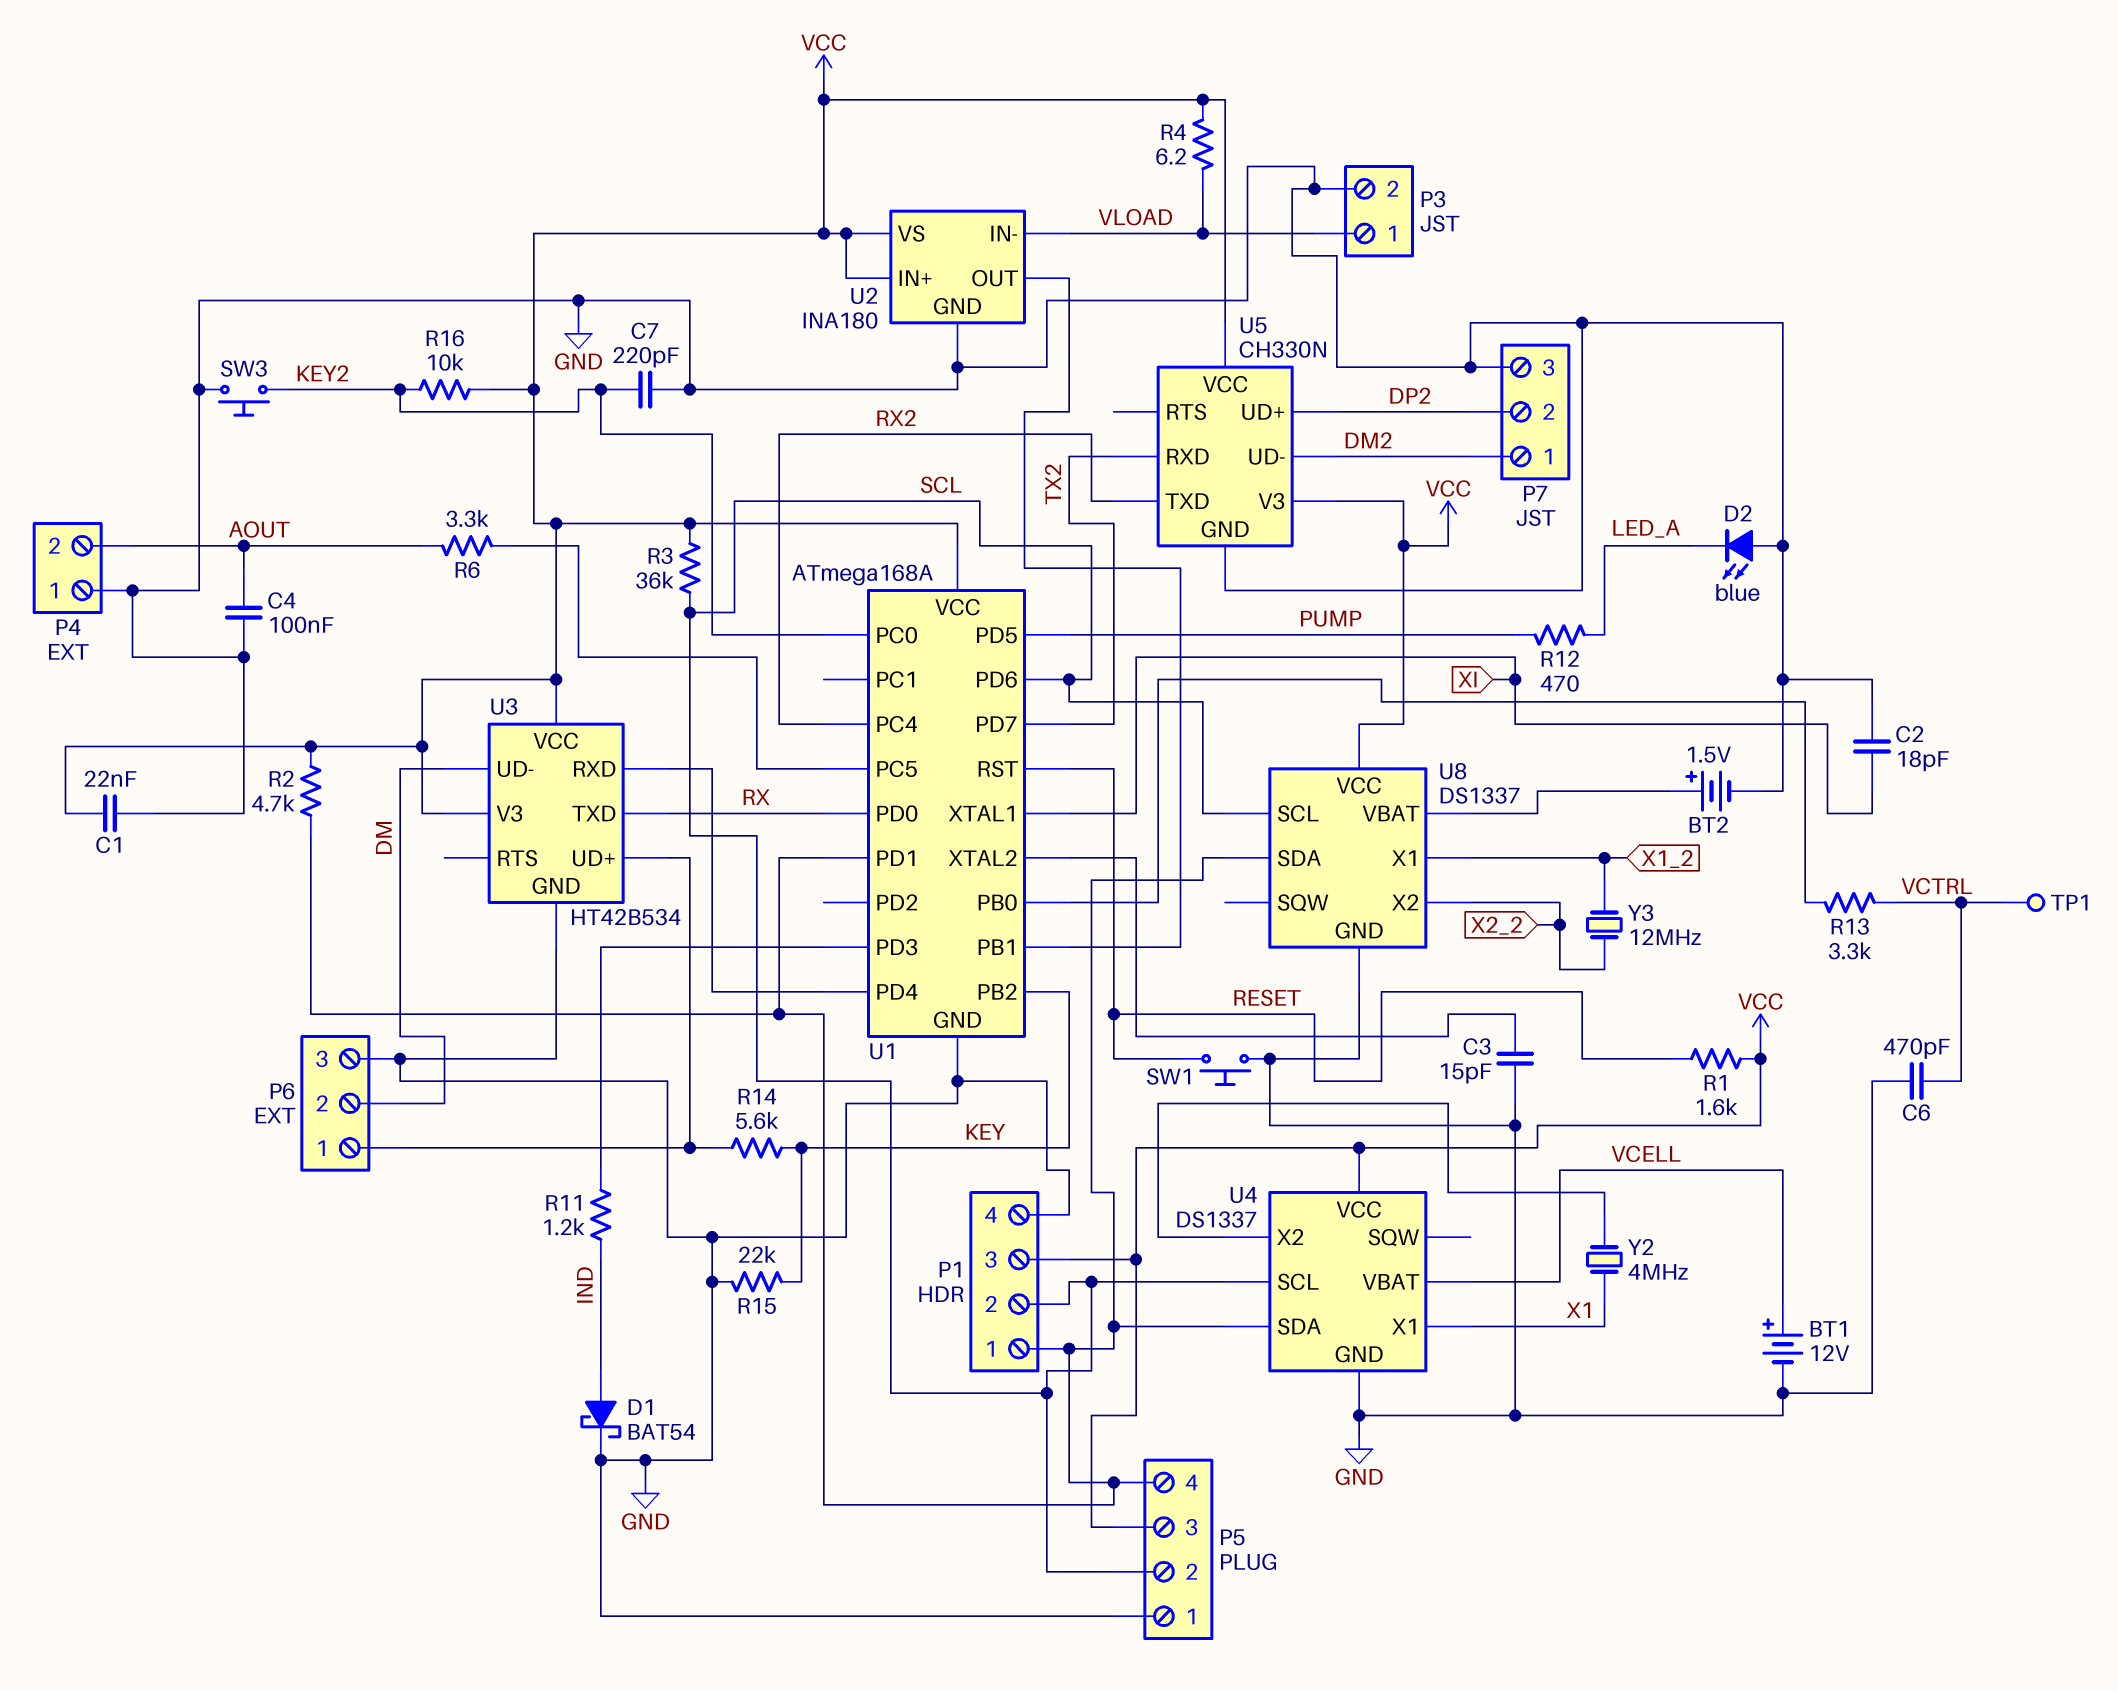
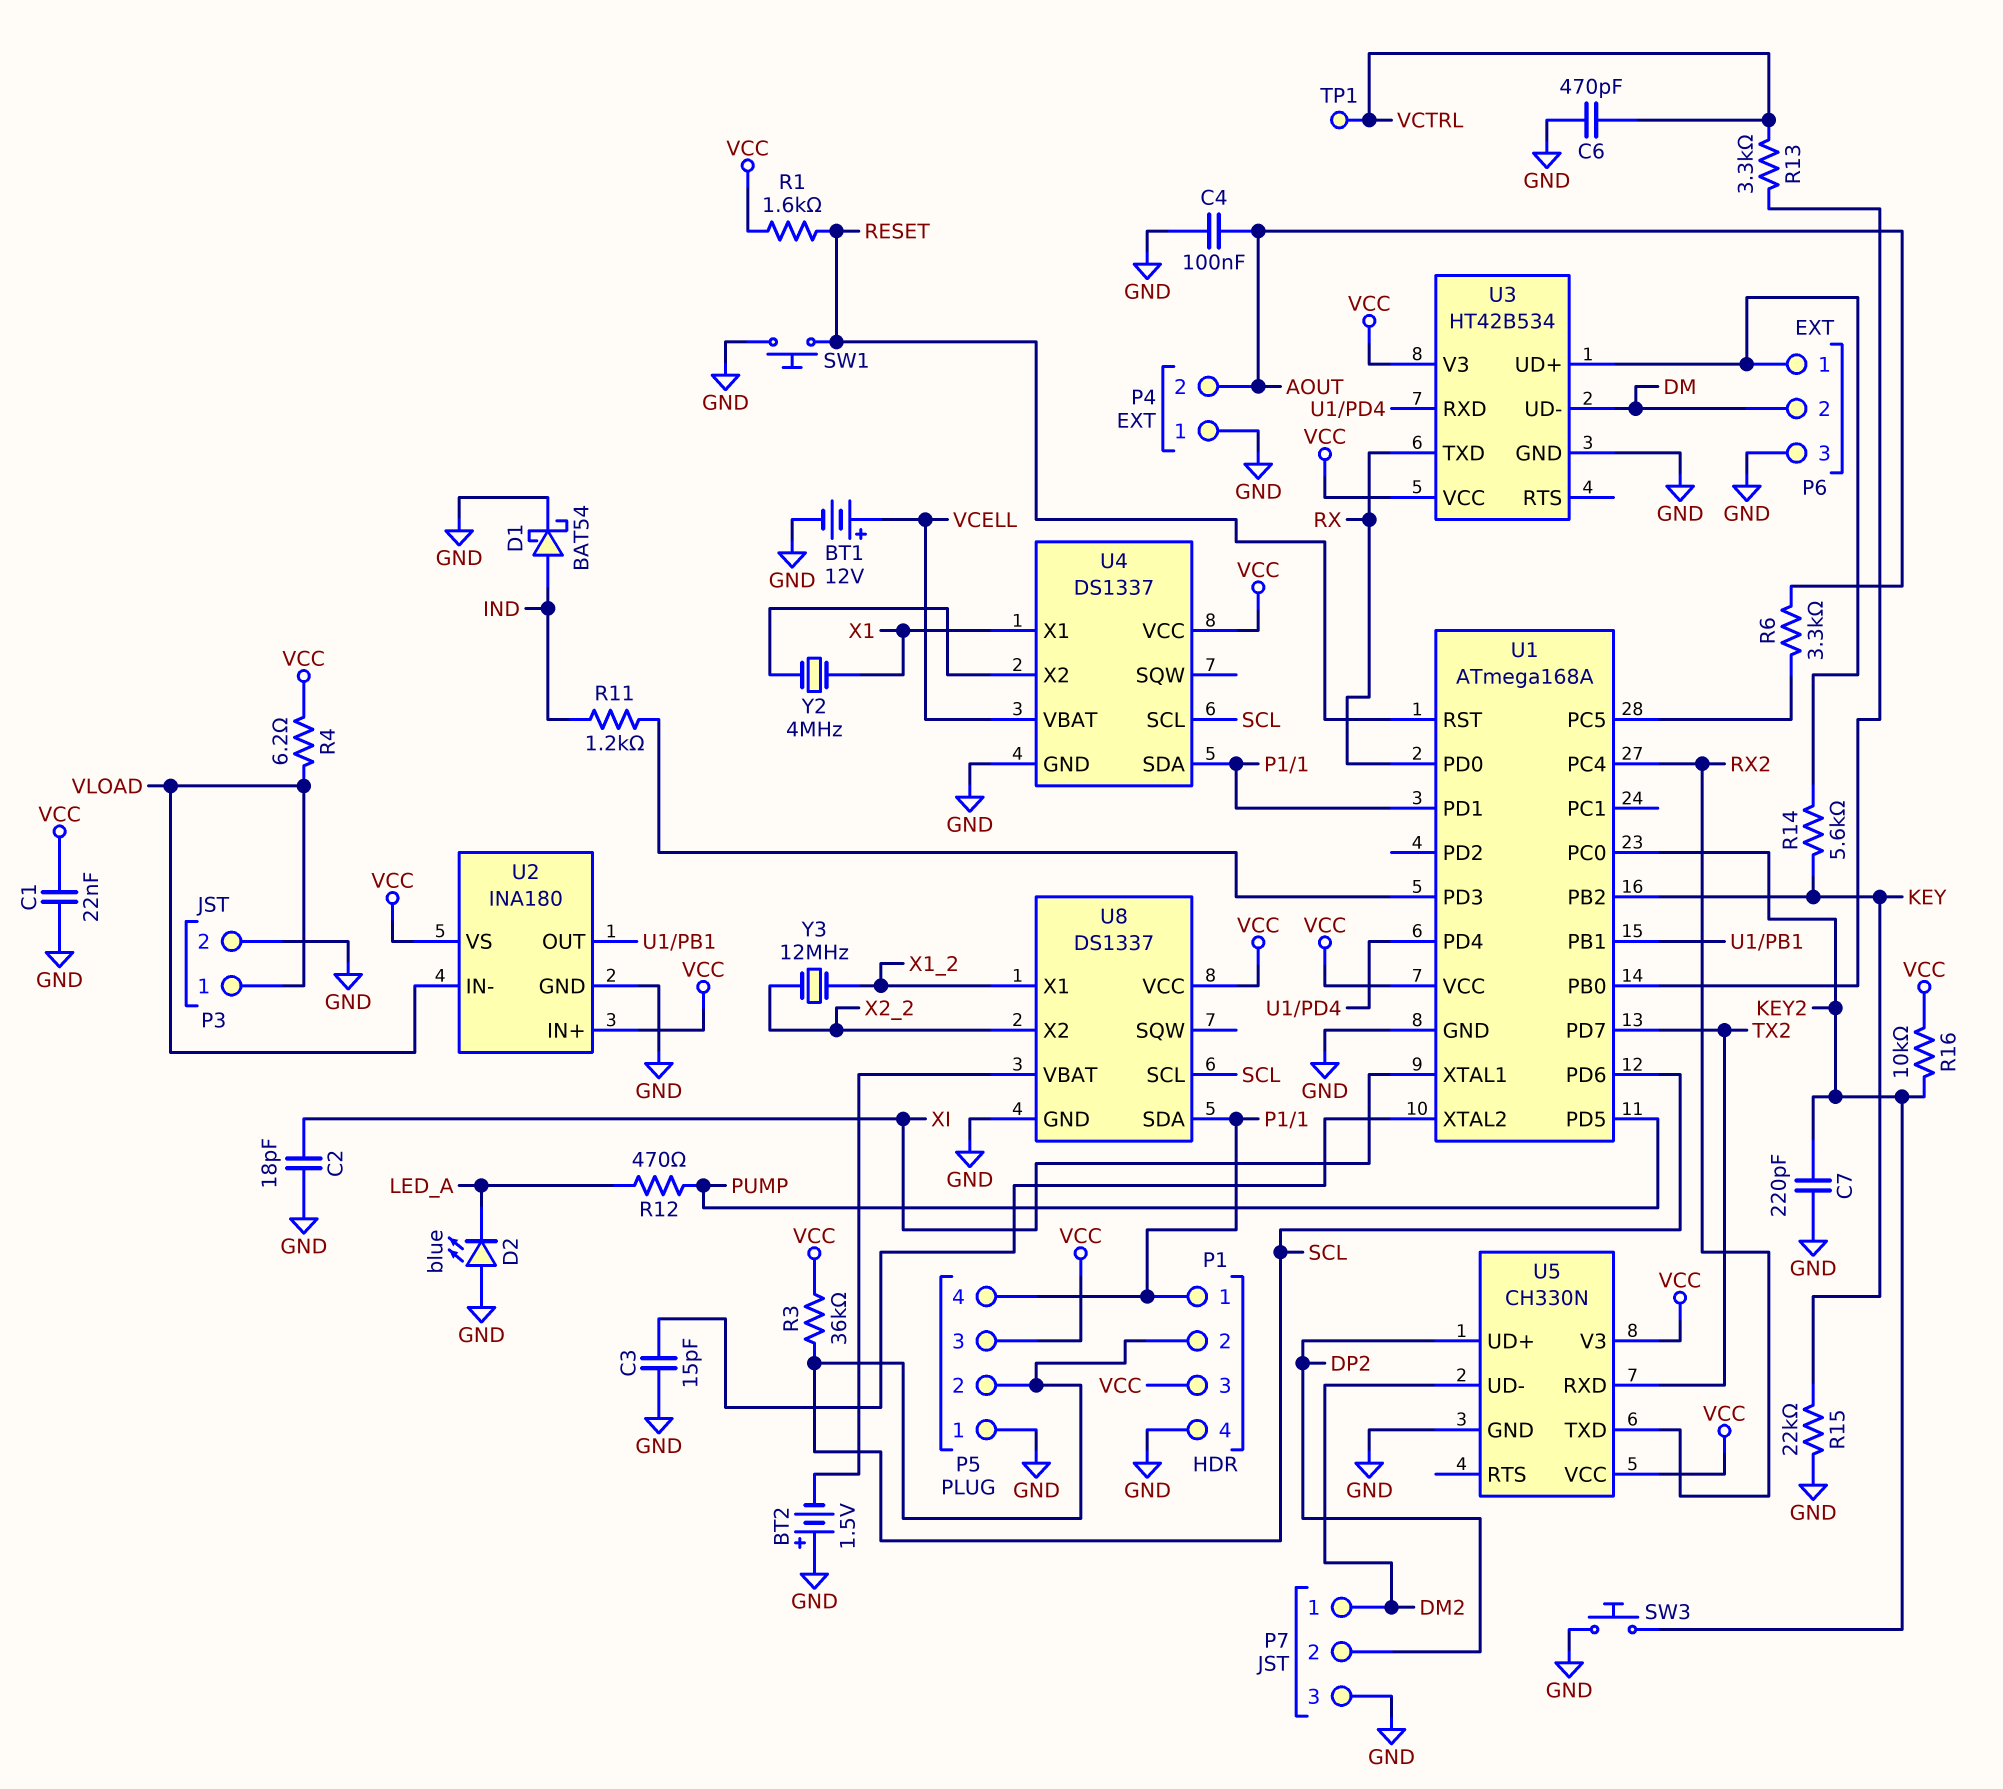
BT2: 1.5V (plus U8/VBAT, minus GND) -> 1.5V (plus GND, minus U8/VBAT)
R2: 4.7k (P1/1, VCC) -> none

